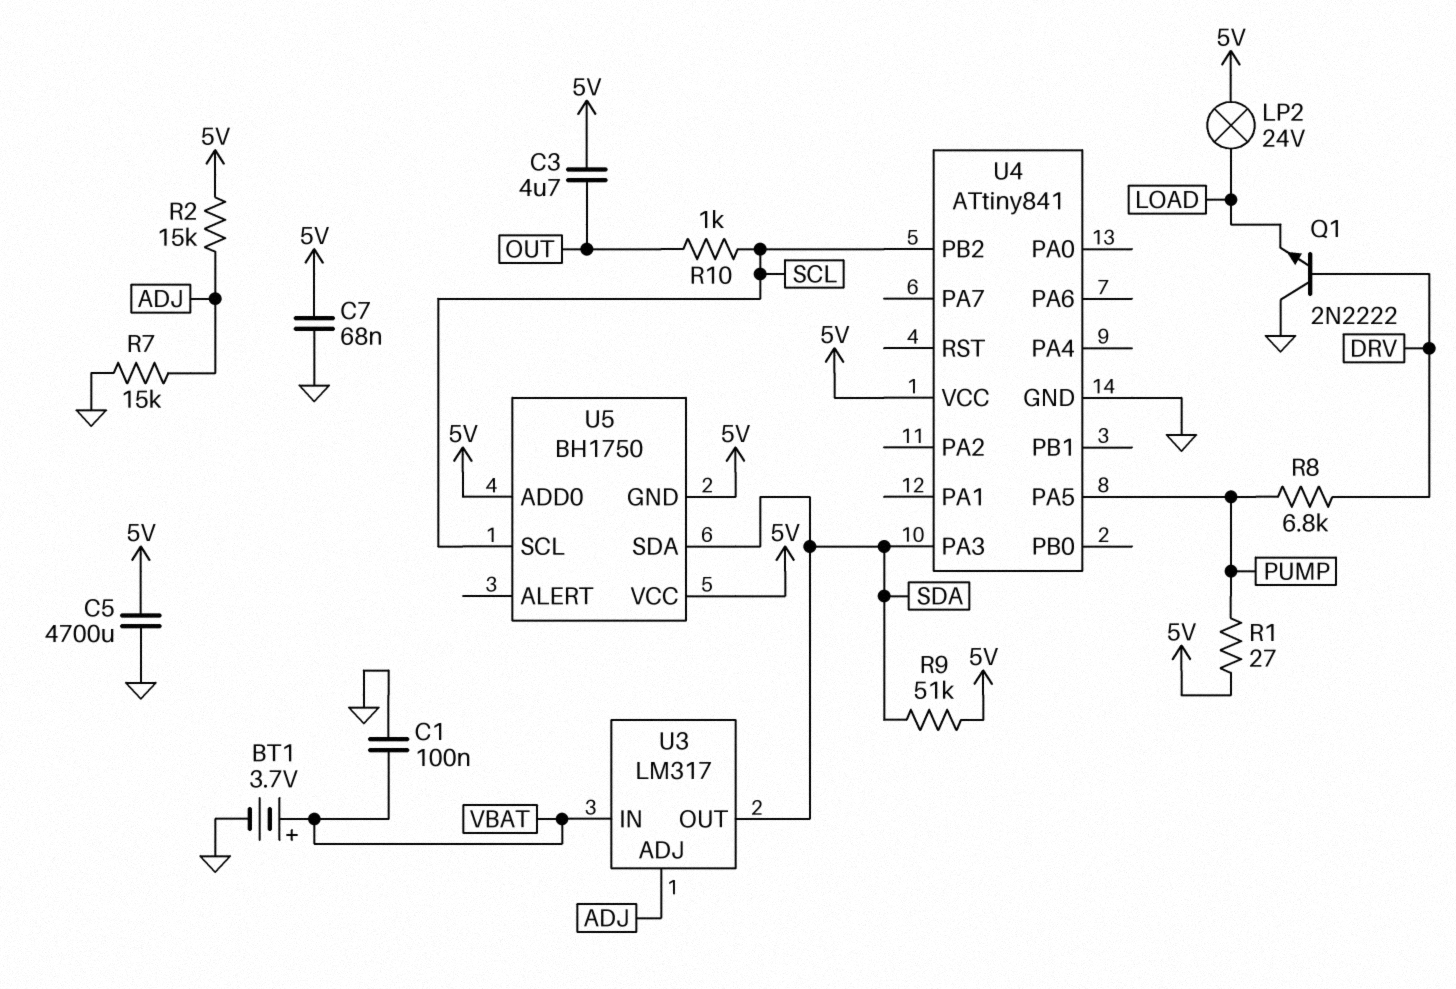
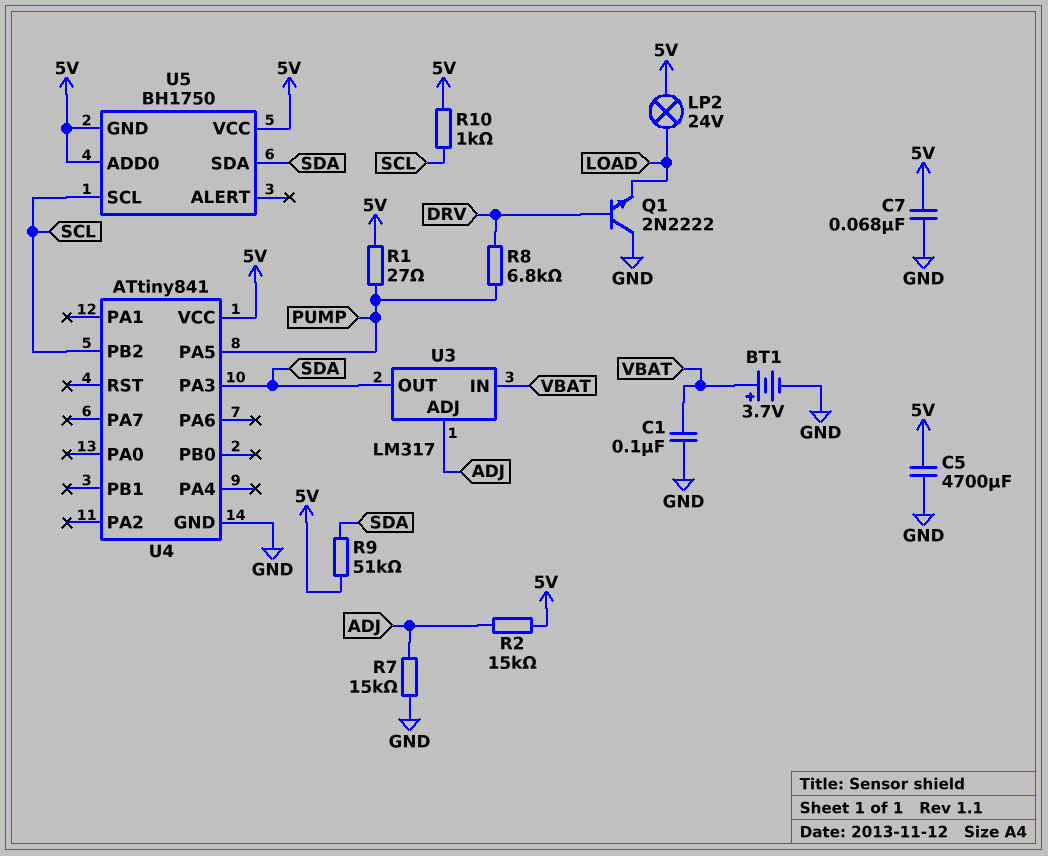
C3: 4.7uF (5V, OUT) -> none
R10: 1k (OUT, SCL) -> 1k (5V, SCL)

